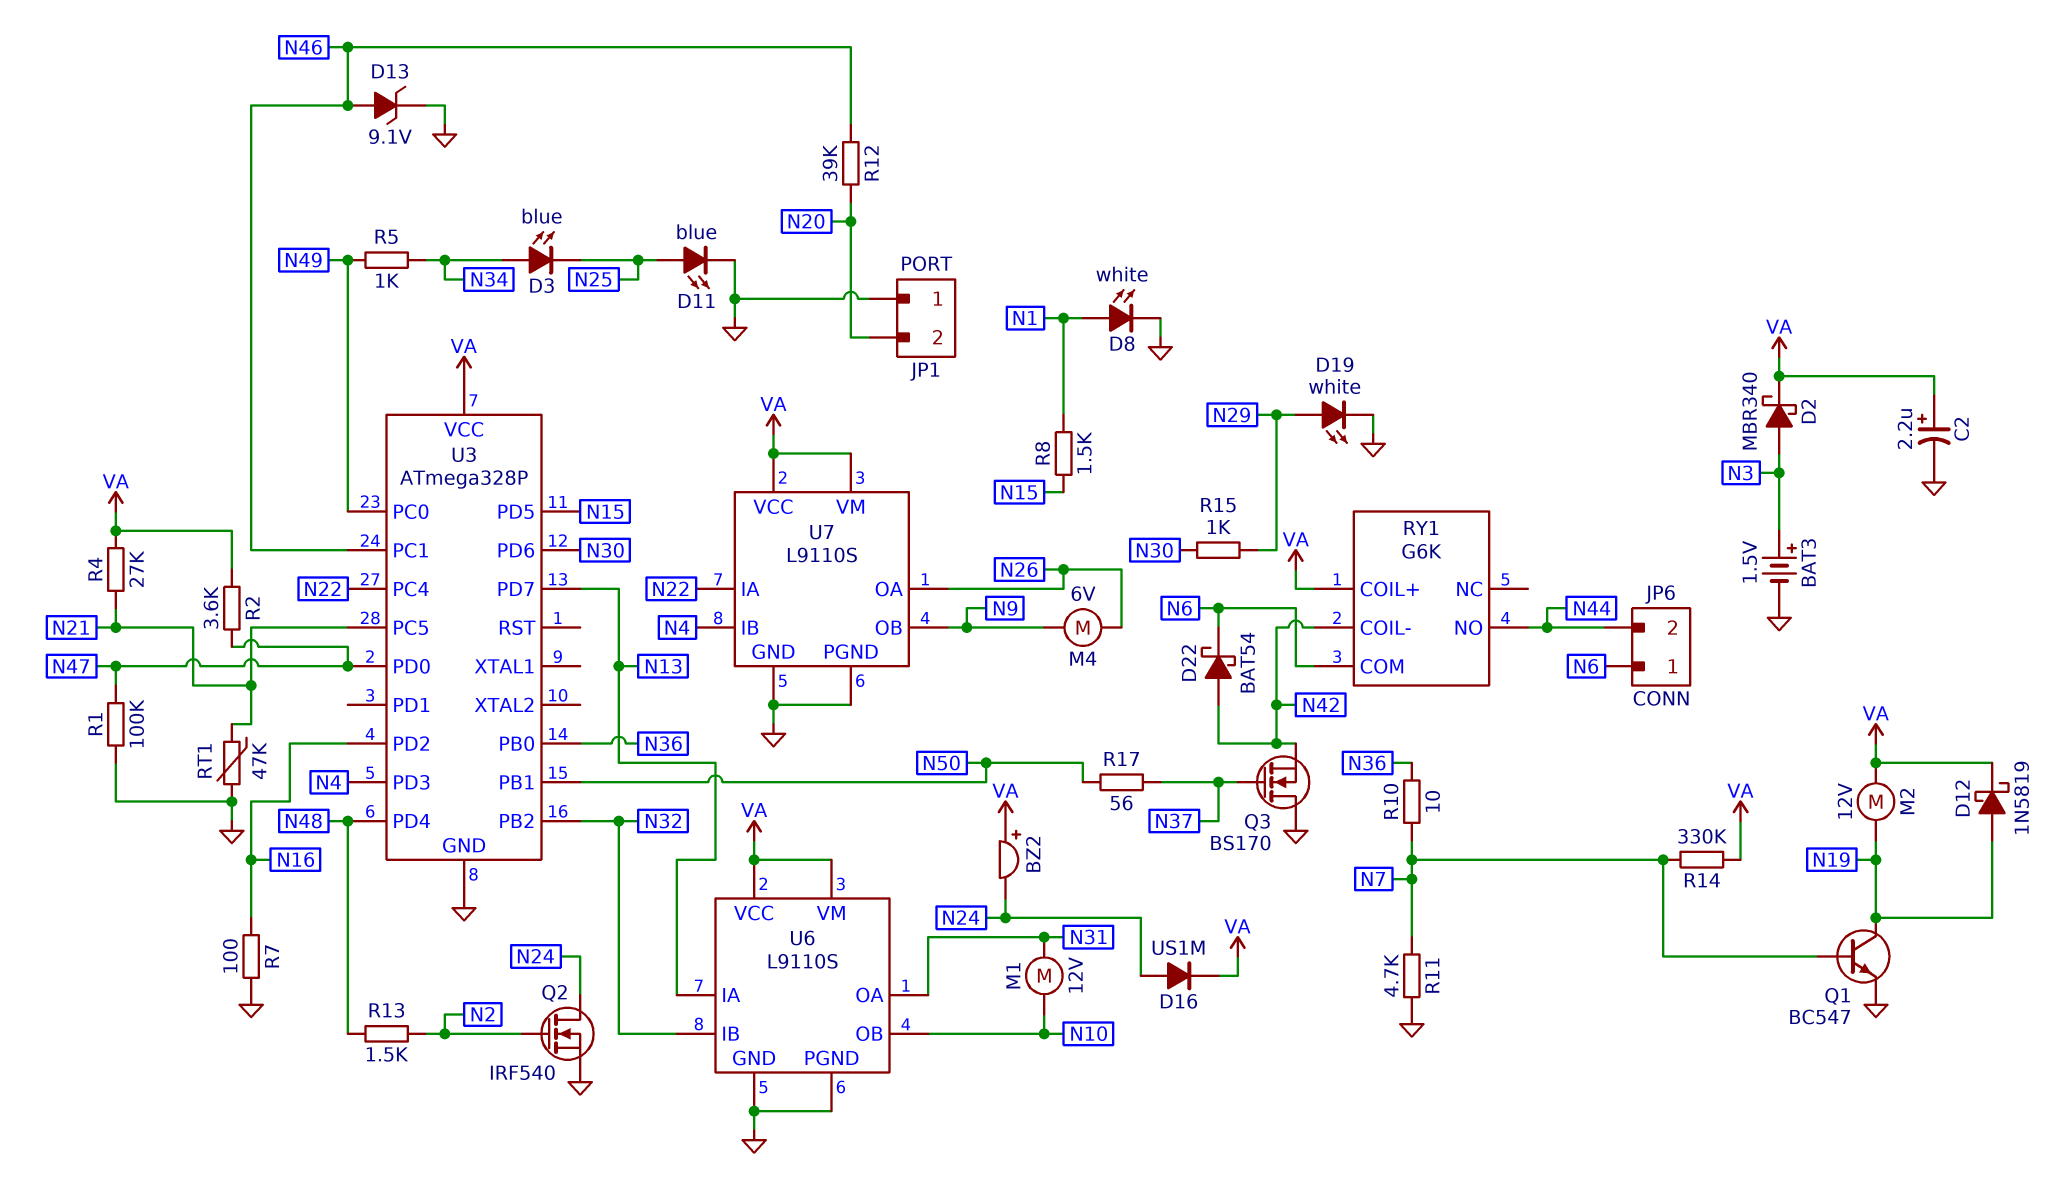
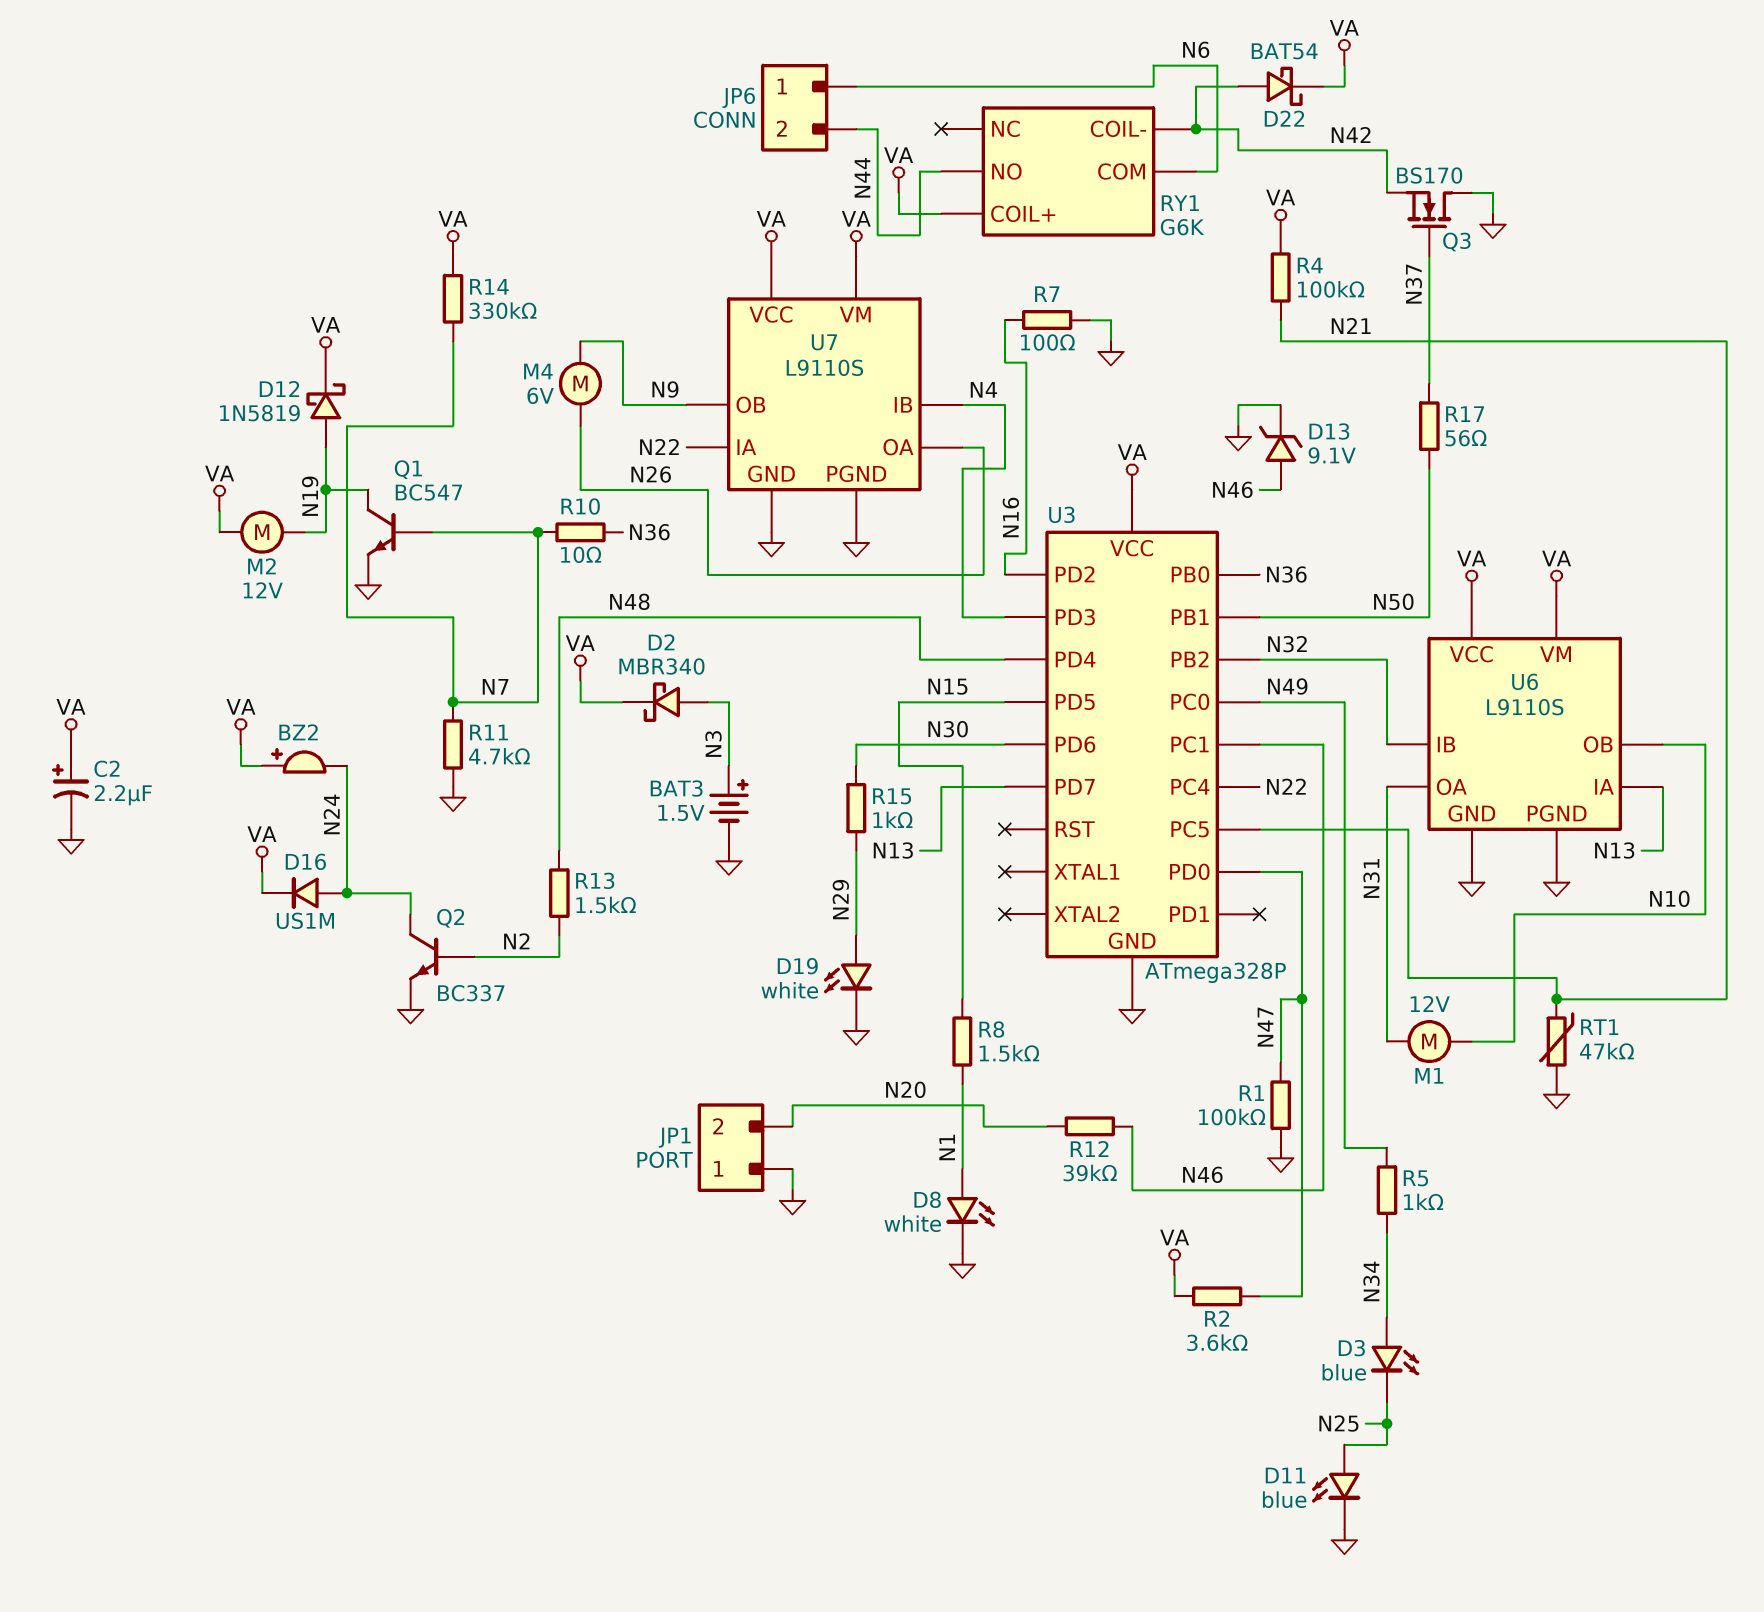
D22: schottky BAT54 (A N42, K N6) -> schottky BAT54 (A N42, K VA)
Q2: NMOS IRF540 (G N2, D N24, S GND) -> NPN BC337 (B N2, C N24, E GND)
R4: 27k (N21, VA) -> 100k (N21, VA)

